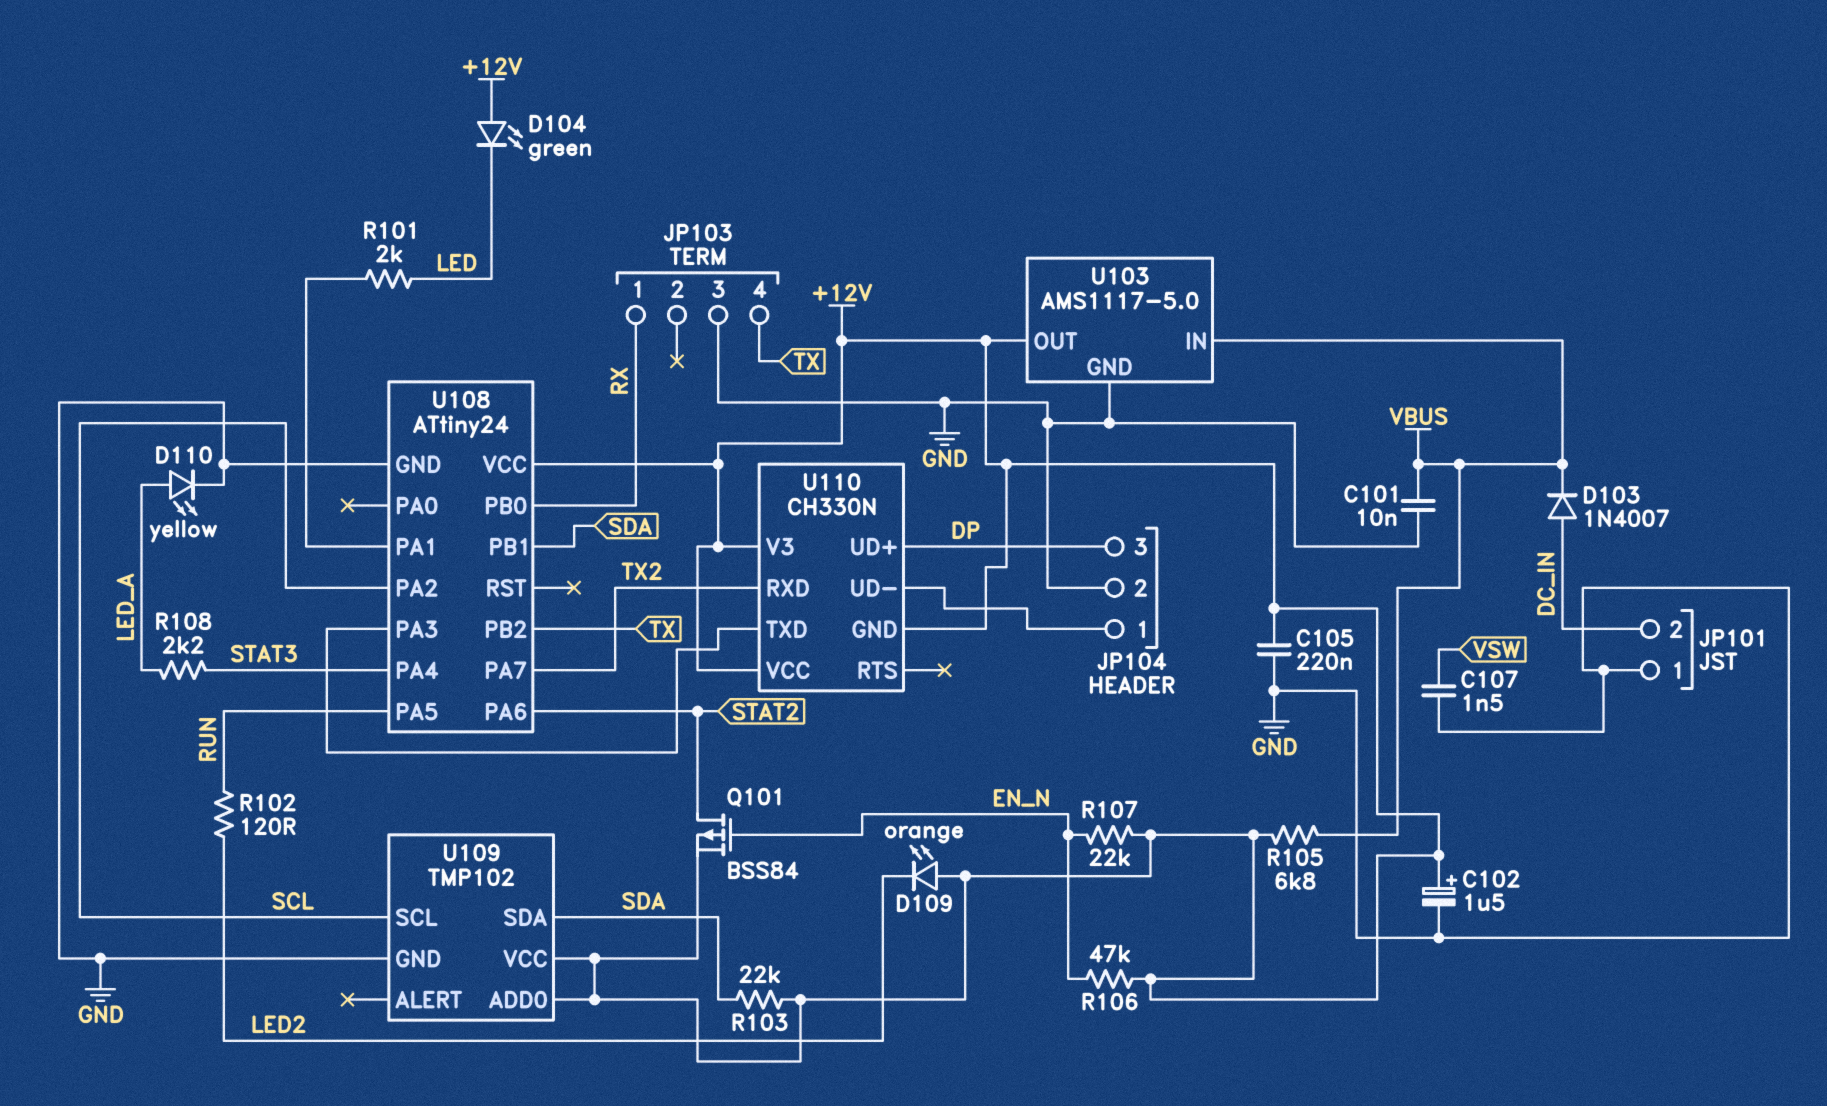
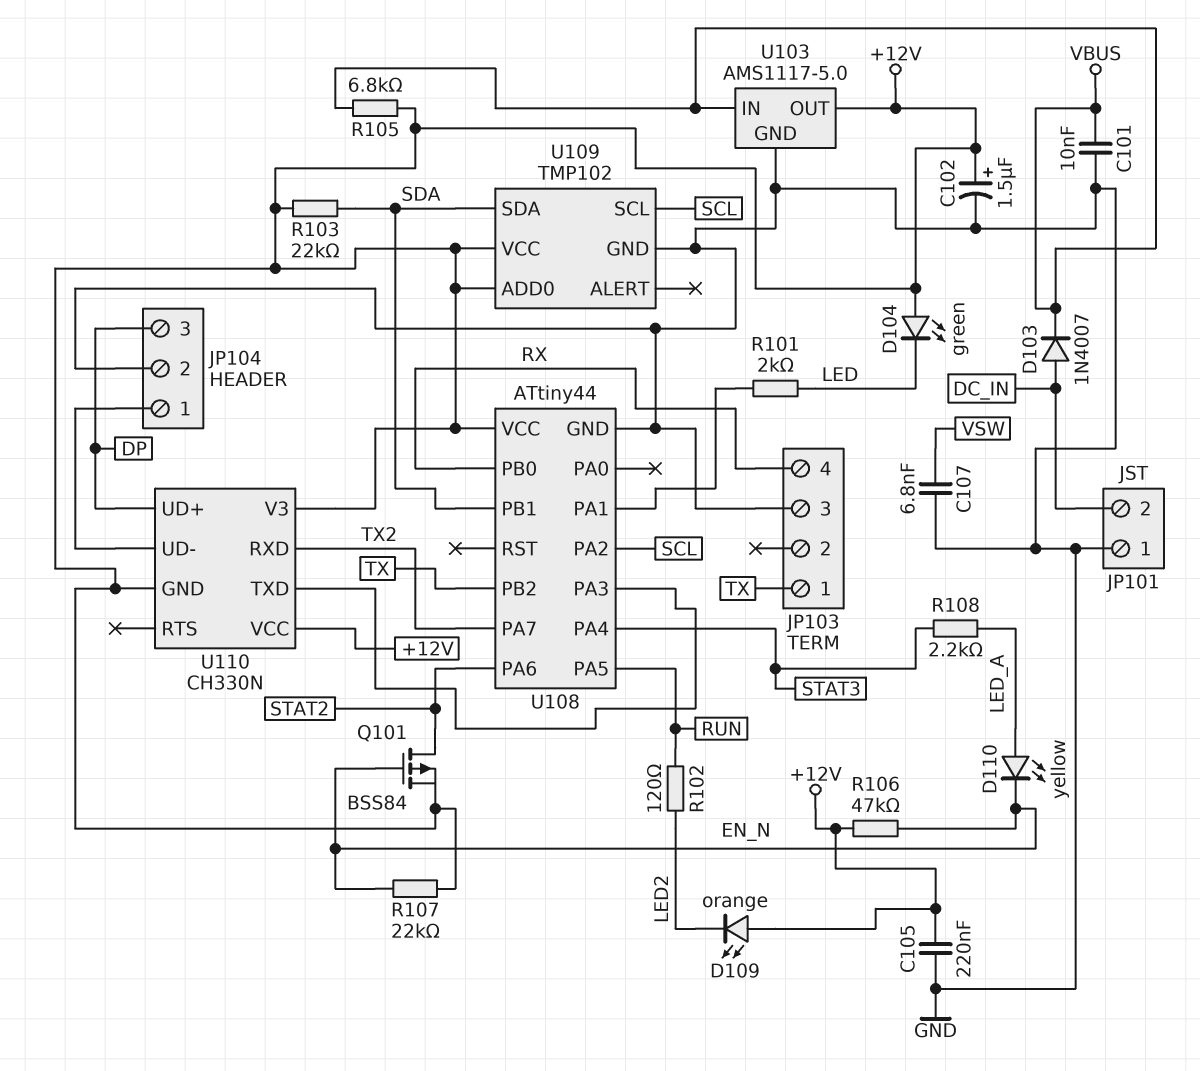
C107: 1.5nF (GND, VSW) -> 6.8nF (GND, VSW)
D110: LED yellow (A LED_A, K GND) -> LED yellow (A LED_A, K EN_N)
JP103 pin 1: RX -> TX
JP103 pin 4: TX -> RX
U108: ATtiny24 -> ATtiny44

